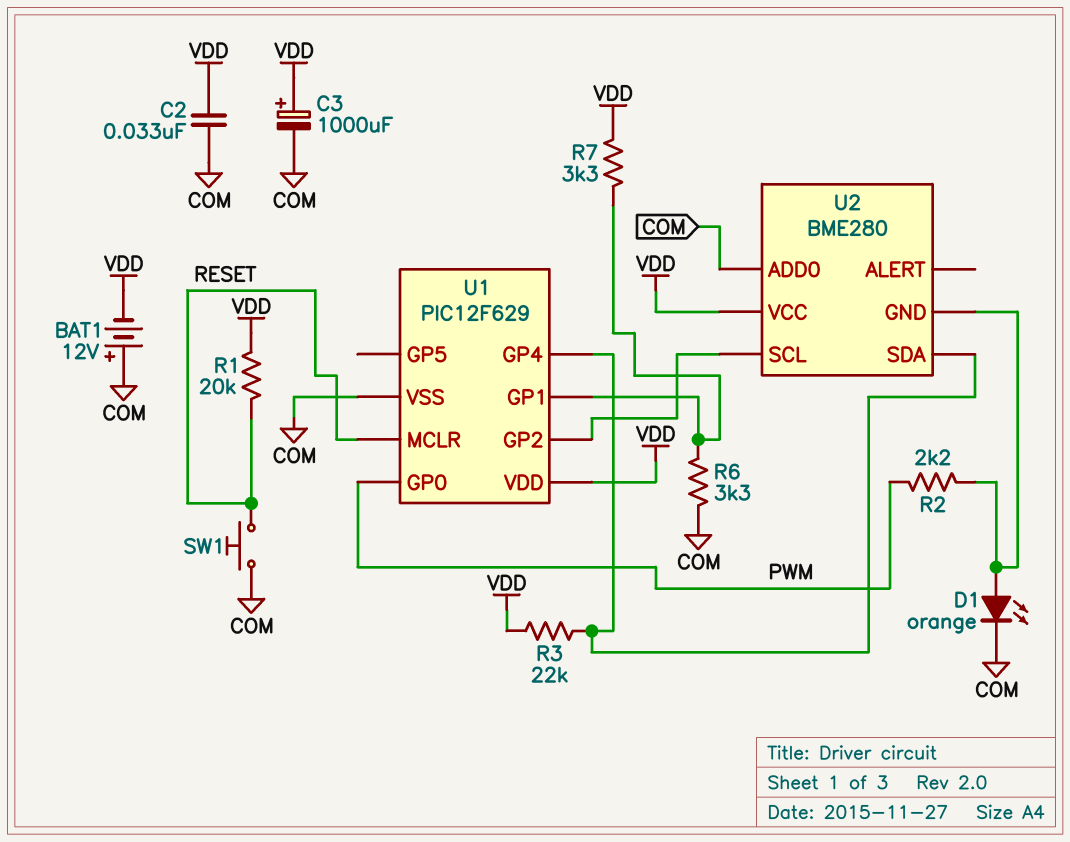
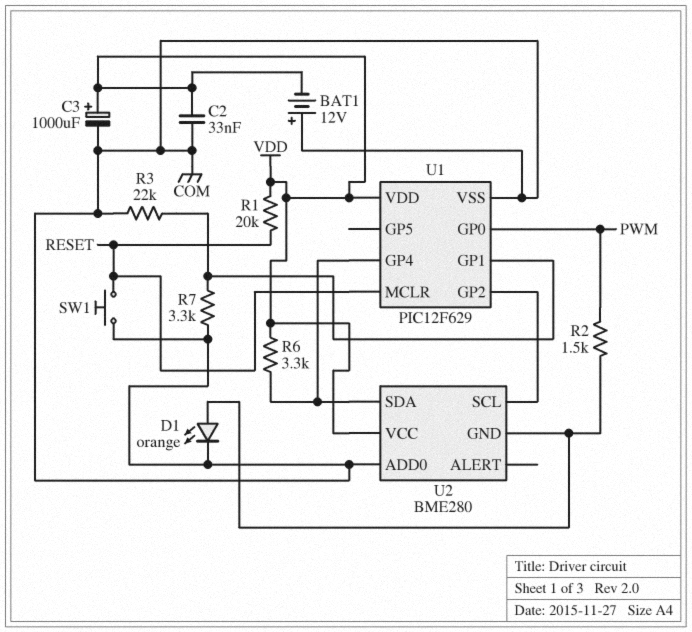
R2: 2.2k (PWM, U2/GND) -> 1.5k (PWM, U2/GND)
R3: 22k (U1/GP4, VDD) -> 22k (COM, U1/GP1)
R6: 3.3k (COM, U1/GP1) -> 3.3k (U1/GP4, VDD)
R7: 3.3k (U1/GP1, VDD) -> 3.3k (COM, U1/GP1)

